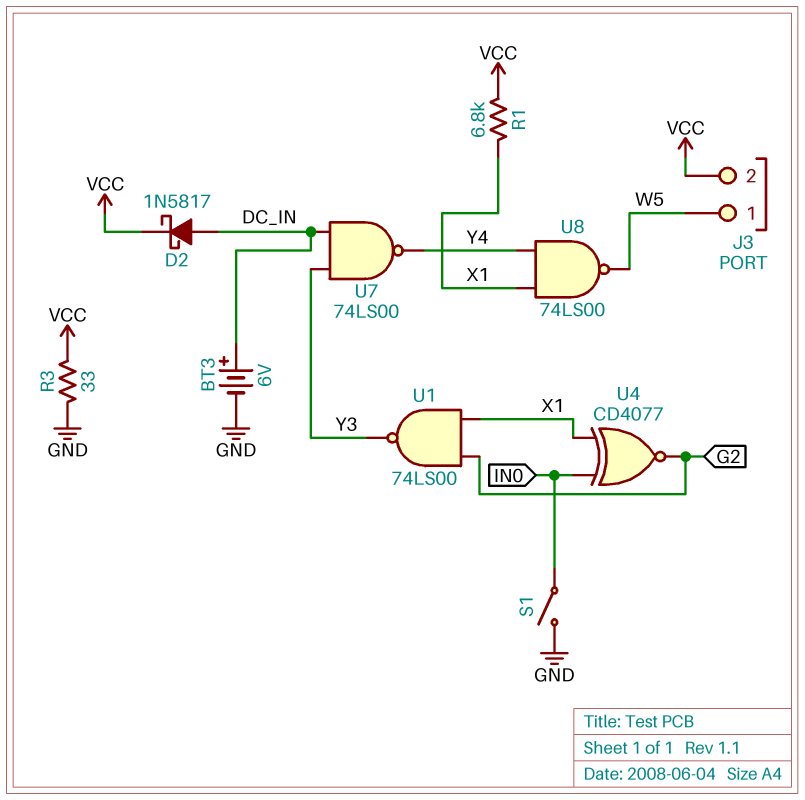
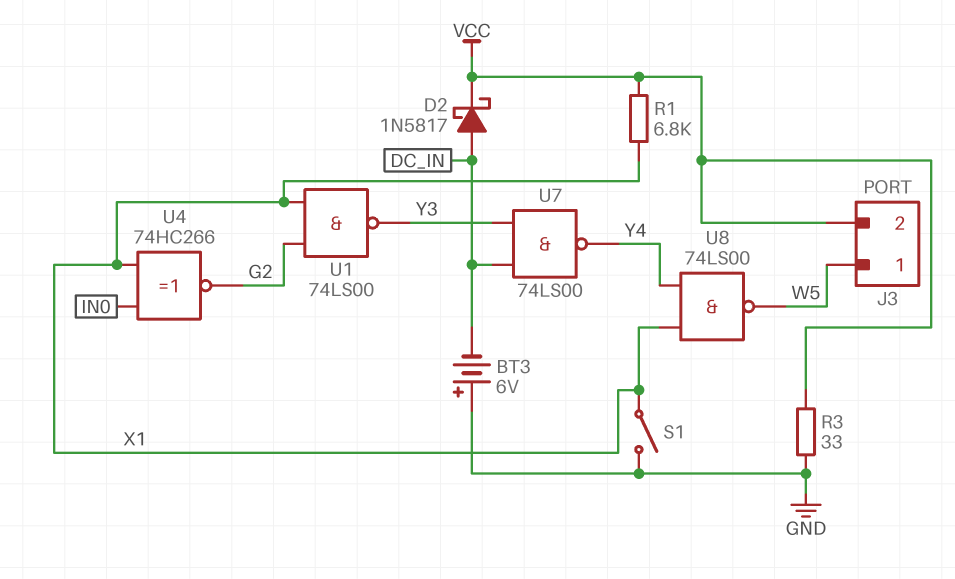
BT3: 6V (plus DC_IN, minus GND) -> 6V (plus GND, minus DC_IN)
S1: switch (GND, IN0) -> switch (GND, X1)
U4: XNOR CD4077 (in IN0, in X1, out G2) -> XNOR 74HC266 (in IN0, in X1, out G2)

